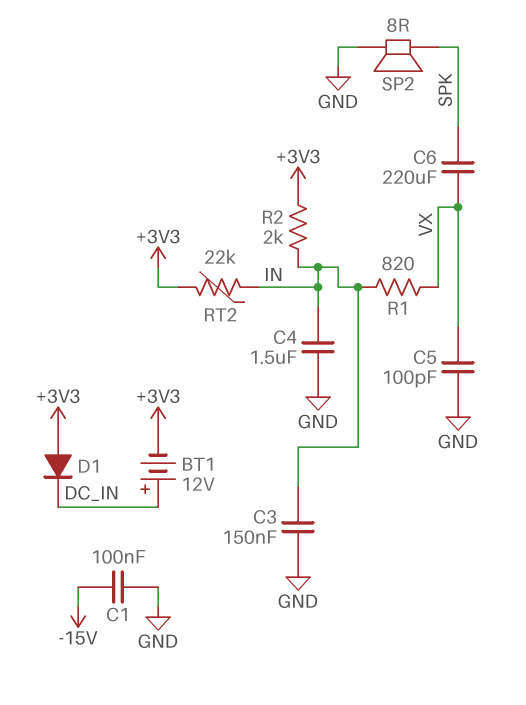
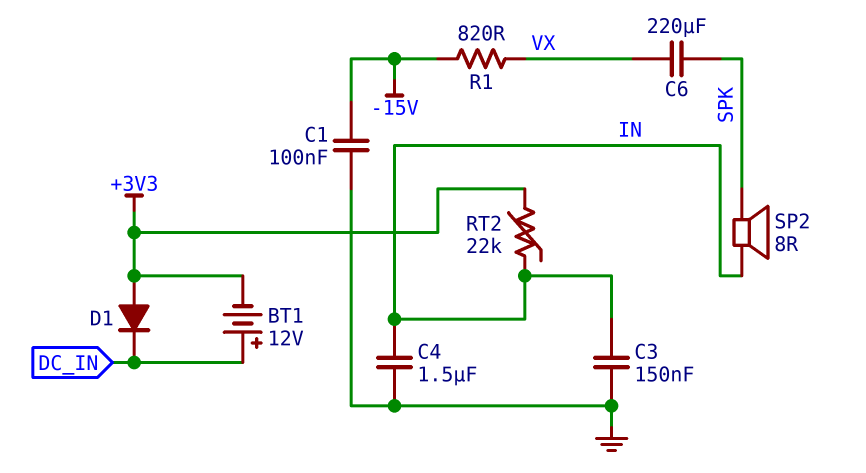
C5: 100pF (GND, VX) -> none
R1: 820 (IN, VX) -> 820 (-15V, VX)
R2: 2k (+3V3, IN) -> none
SP2: speaker 8R (GND, SPK) -> speaker 8R (IN, SPK)

